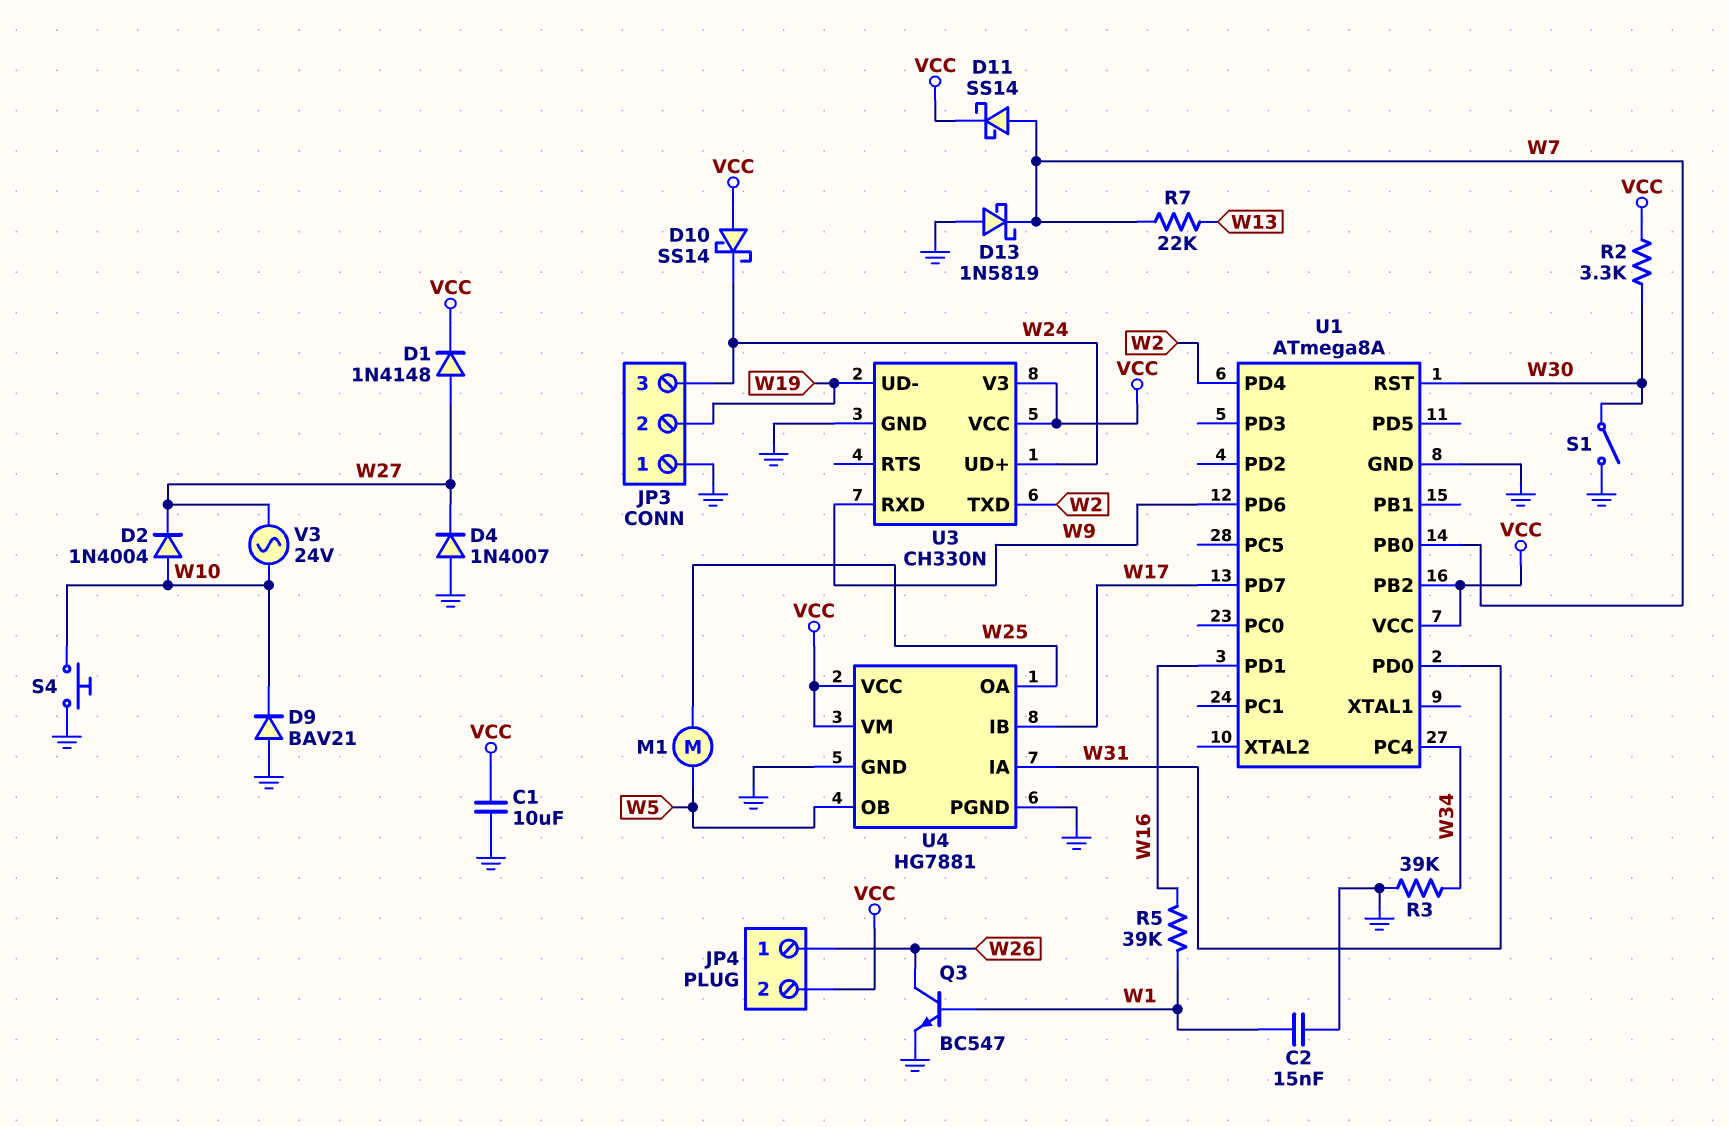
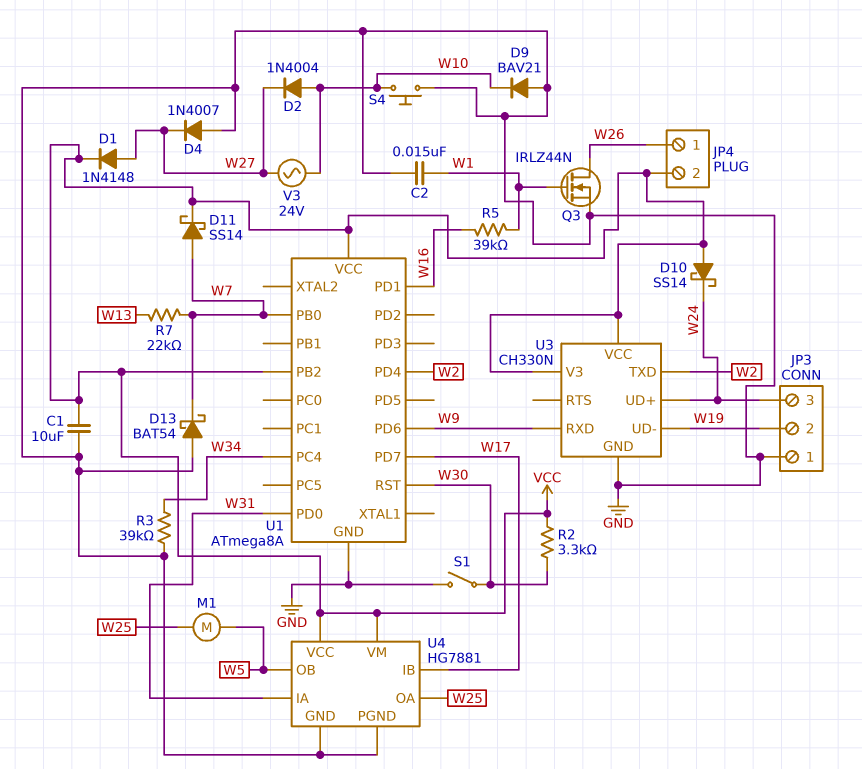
D13: schottky 1N5819 (A GND, K W7) -> schottky BAT54 (A GND, K W7)
Q3: NPN BC547 (B W1, C W26, E GND) -> NMOS IRLZ44N (G W1, D W26, S GND)

